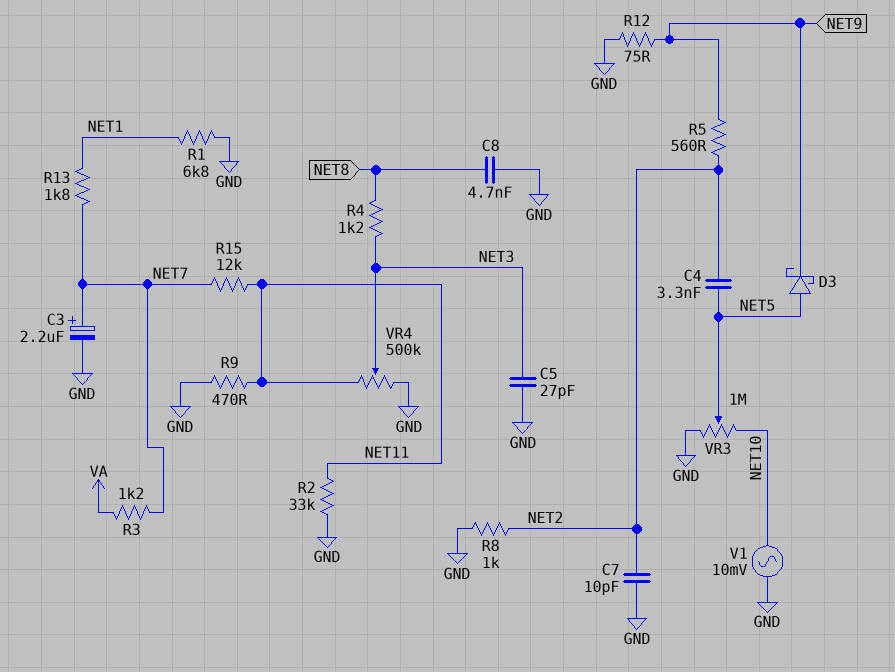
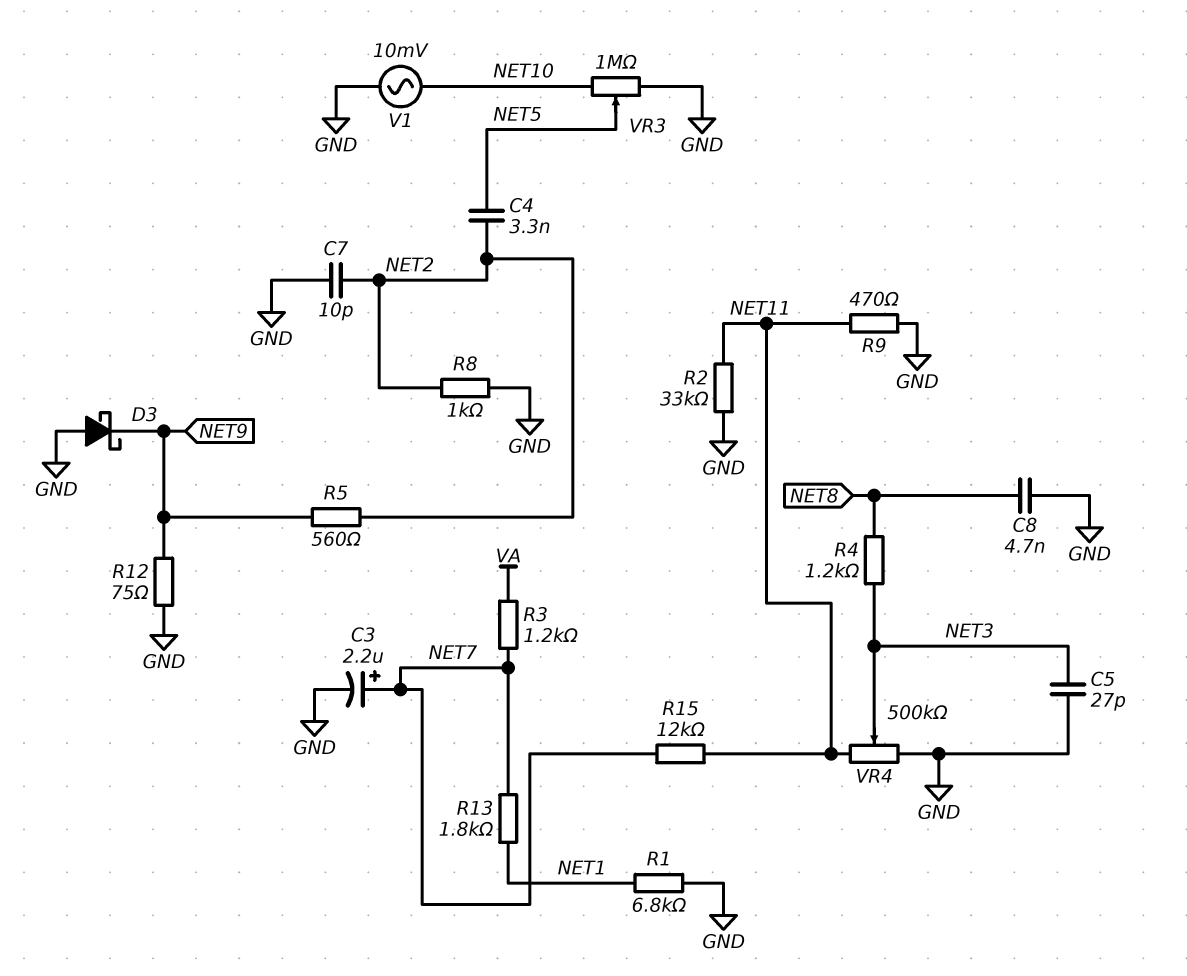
D3: schottky (A NET5, K NET9) -> schottky (A GND, K NET9)

